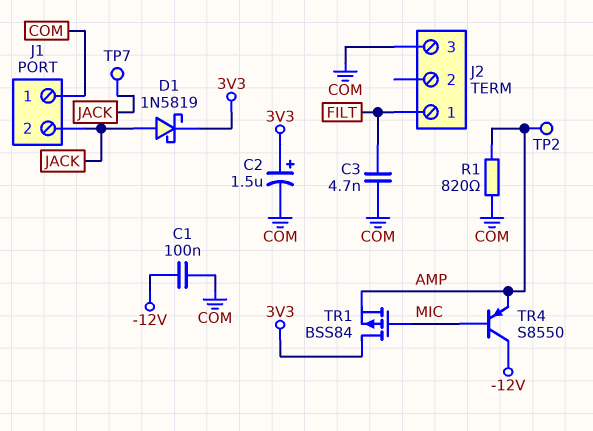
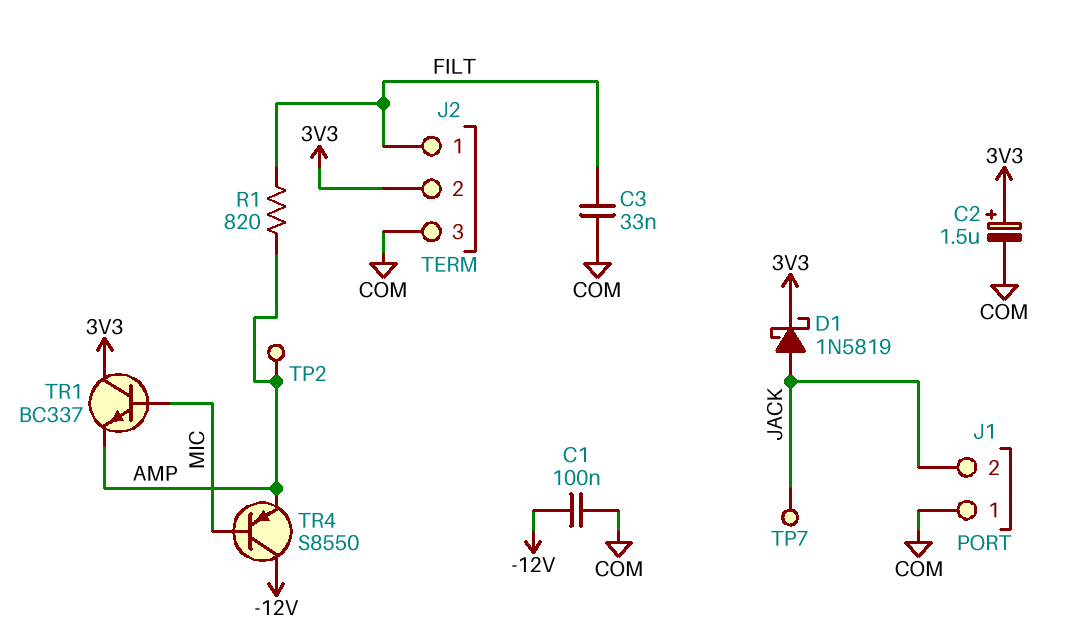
C3: 4.7nF (COM, FILT) -> 33nF (COM, FILT)
J2 pin 2: none -> 3V3
R1: 820 (AMP, COM) -> 820 (AMP, FILT)
TR1: PMOS BSS84 (G MIC, D 3V3, S AMP) -> NPN BC337 (B MIC, C 3V3, E AMP)

